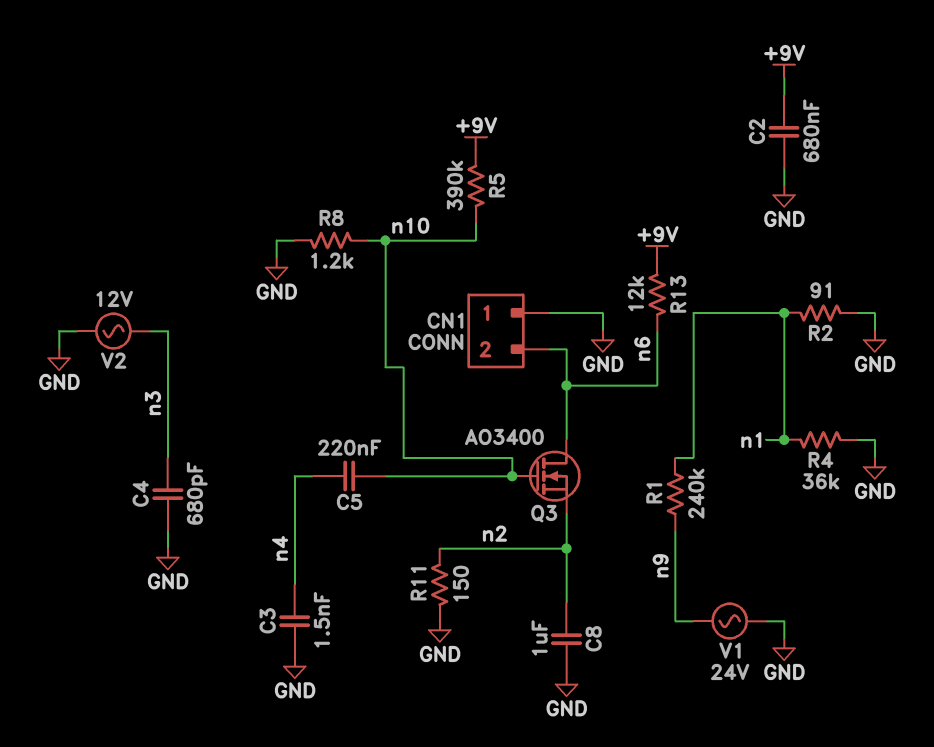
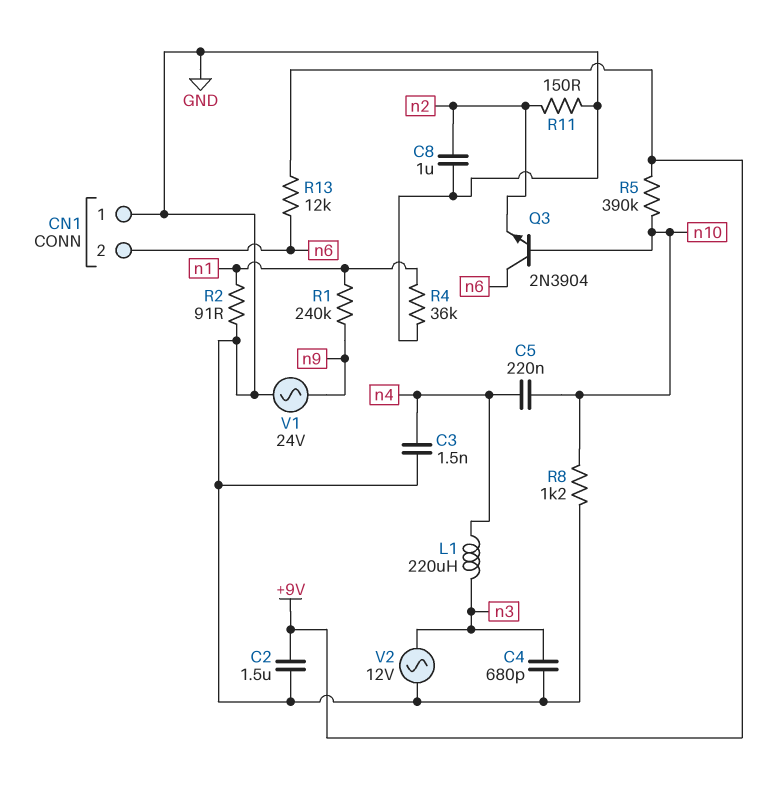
C2: 680nF (+9V, GND) -> 1.5uF (+9V, GND)
L1: none -> 220uH (n3, n4)
Q3: NMOS AO3400 (G n10, D n6, S n2) -> NPN 2N3904 (B n10, C n6, E n2)

